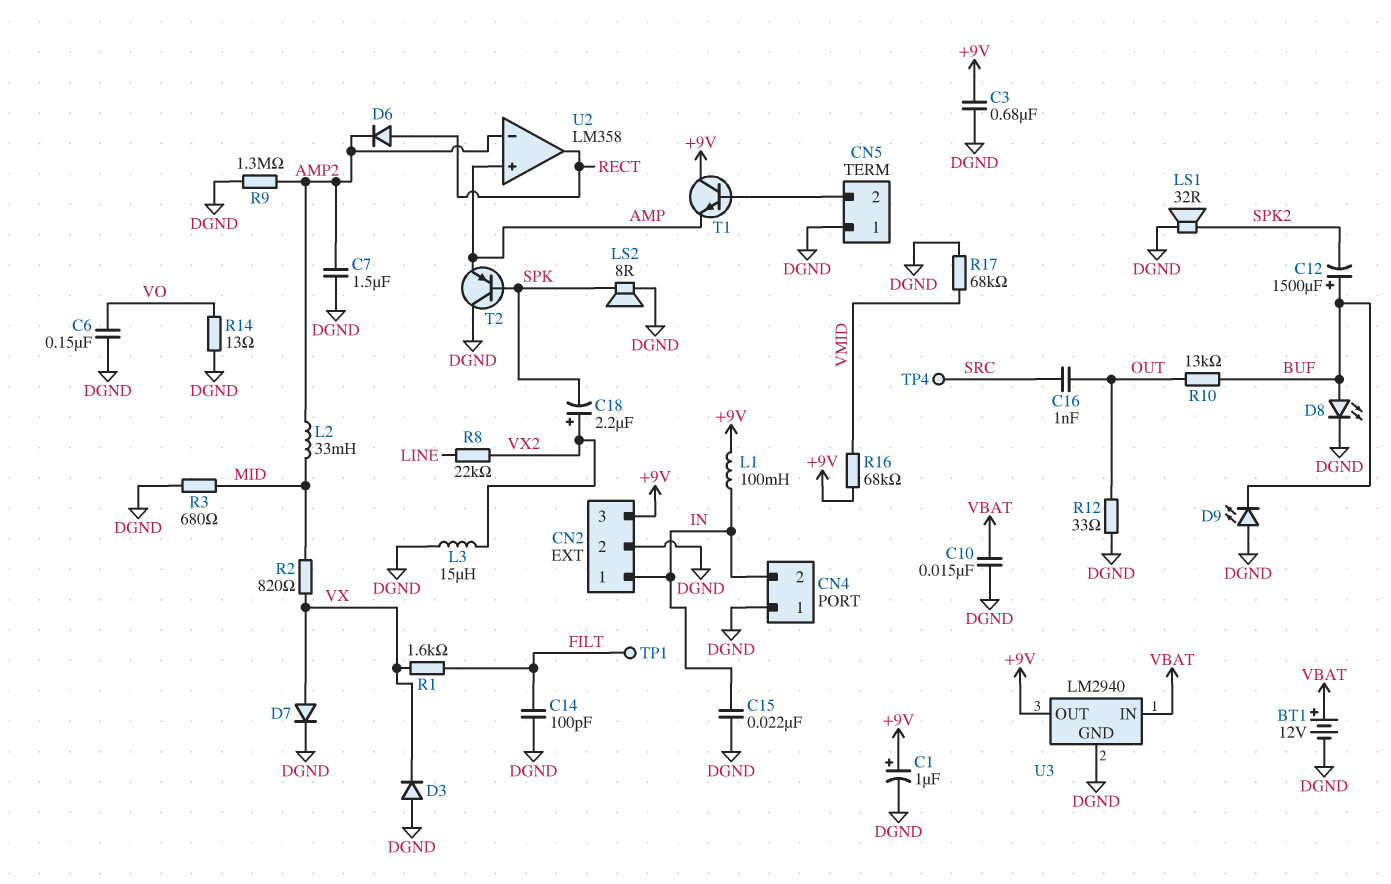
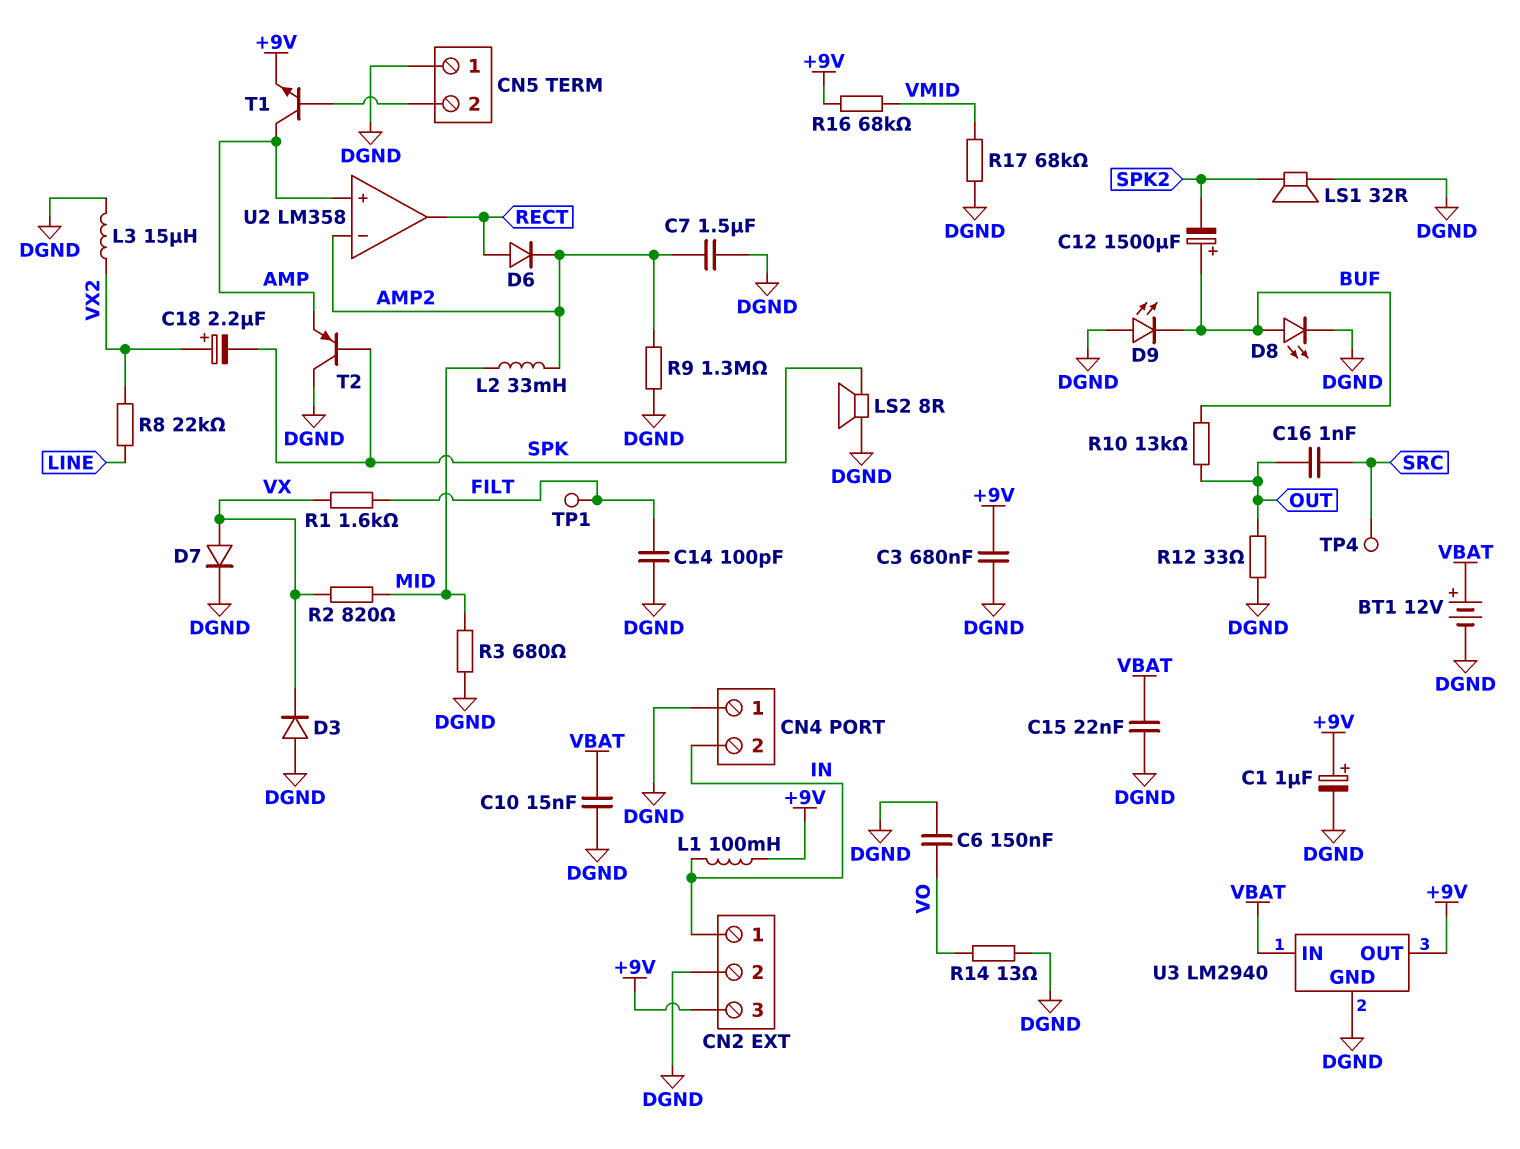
C15: 22nF (DGND, IN) -> 22nF (DGND, VBAT)
T1: NPN (B CN5/2, C +9V, E AMP) -> NPN (B CN5/2, C AMP, E +9V)

